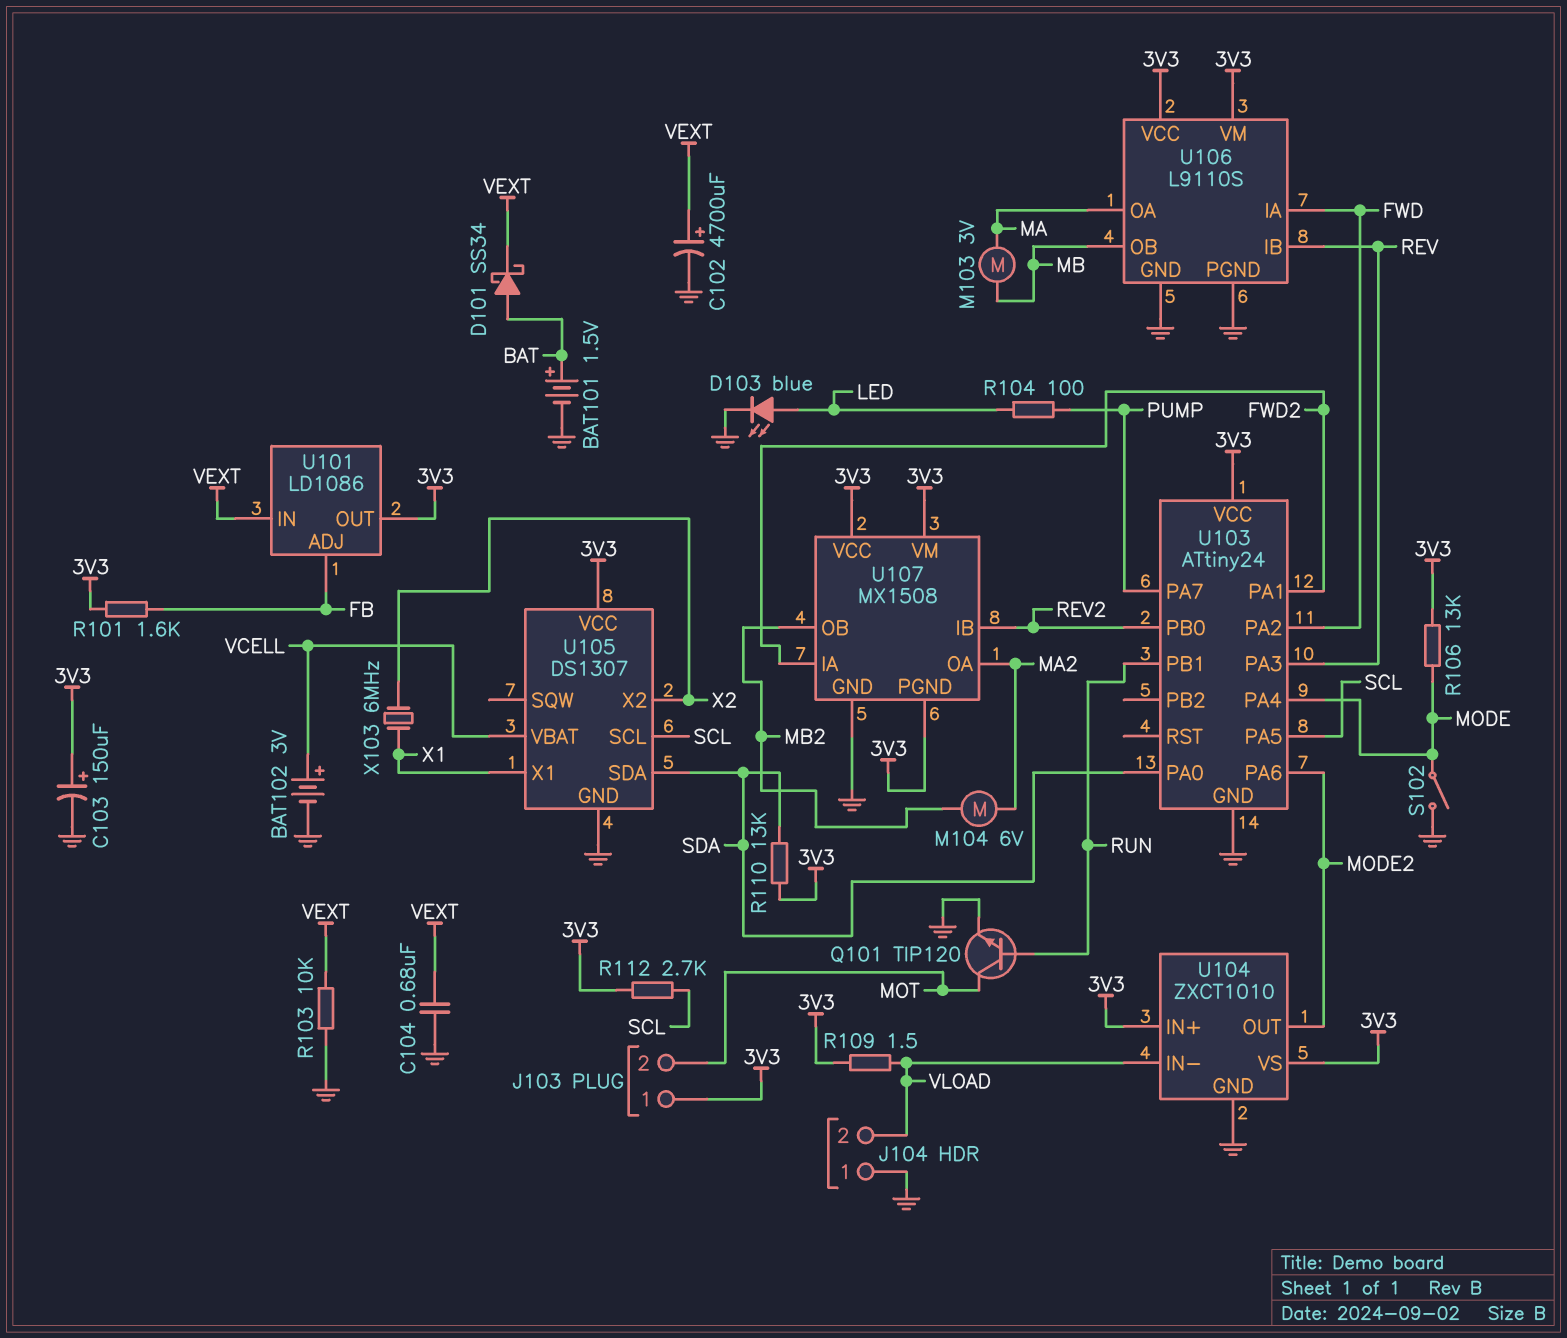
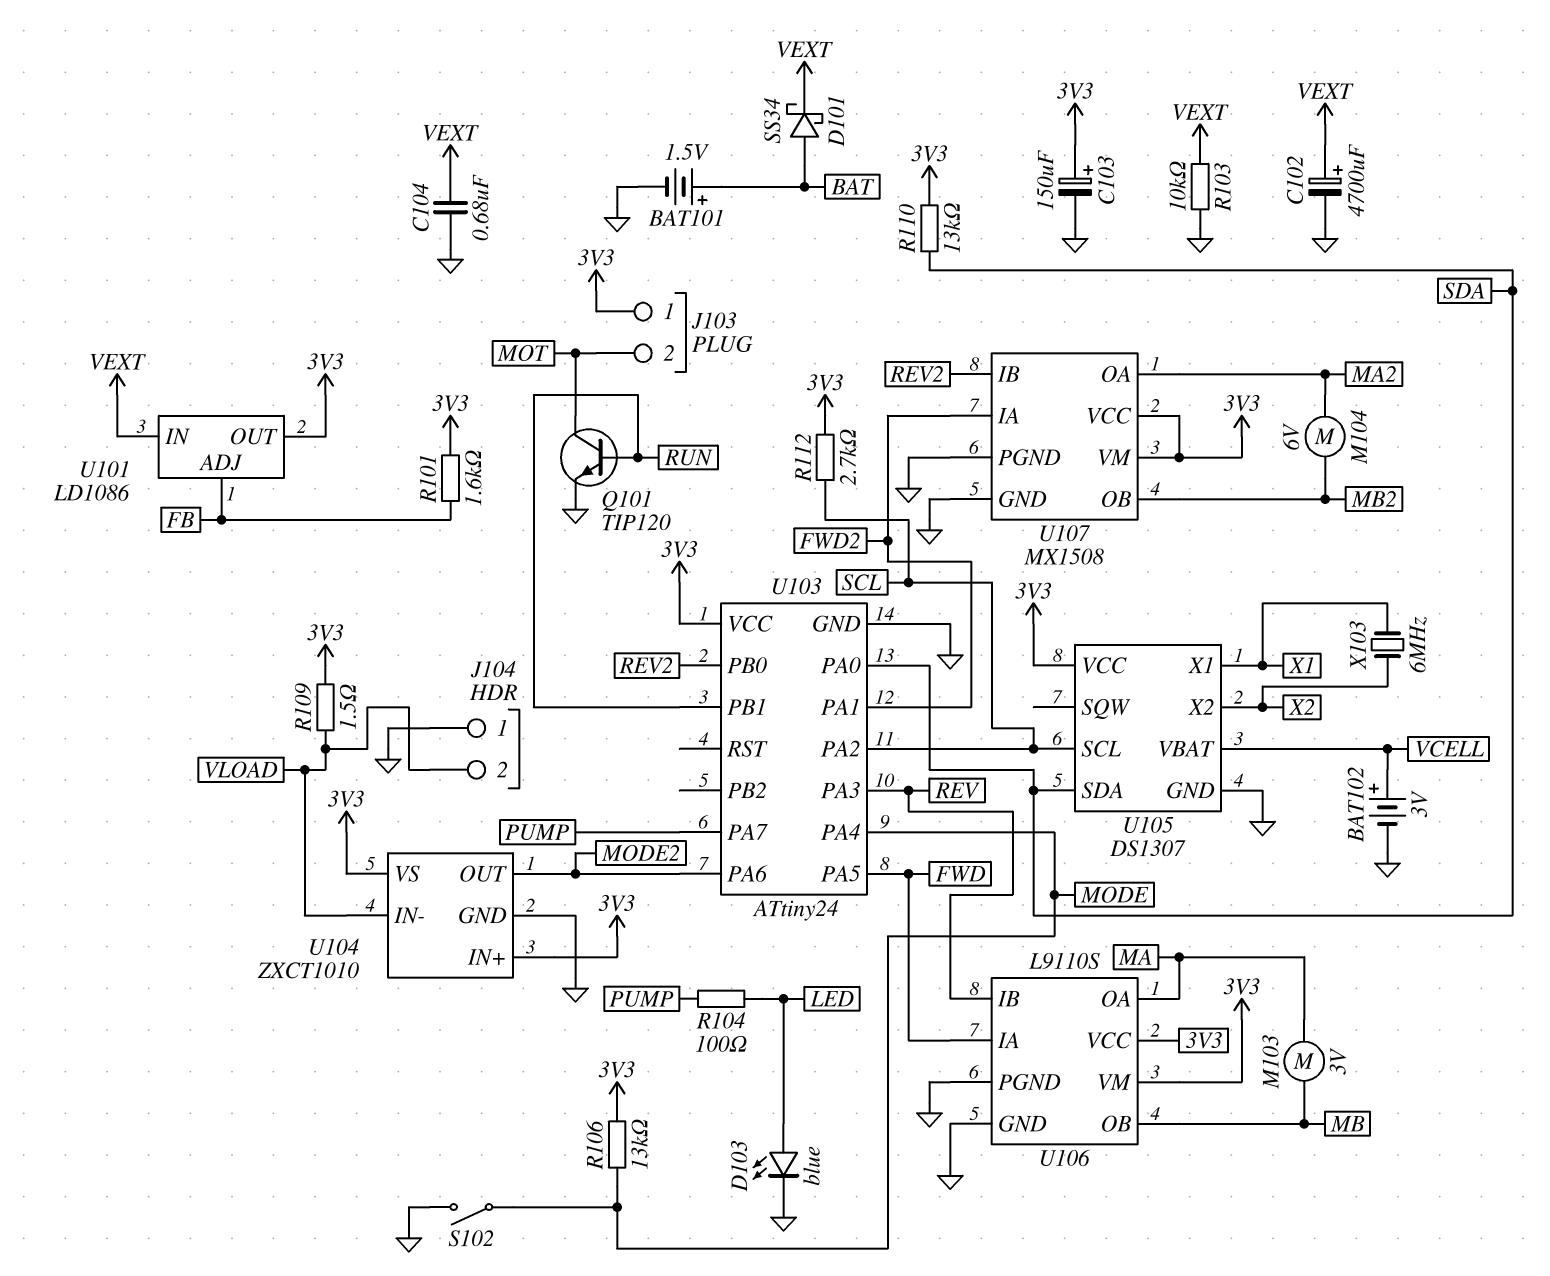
U103 pin PA2: FWD -> SCL
U103 pin PA5: SCL -> FWD
U107 pin PGND: 3V3 -> GND

